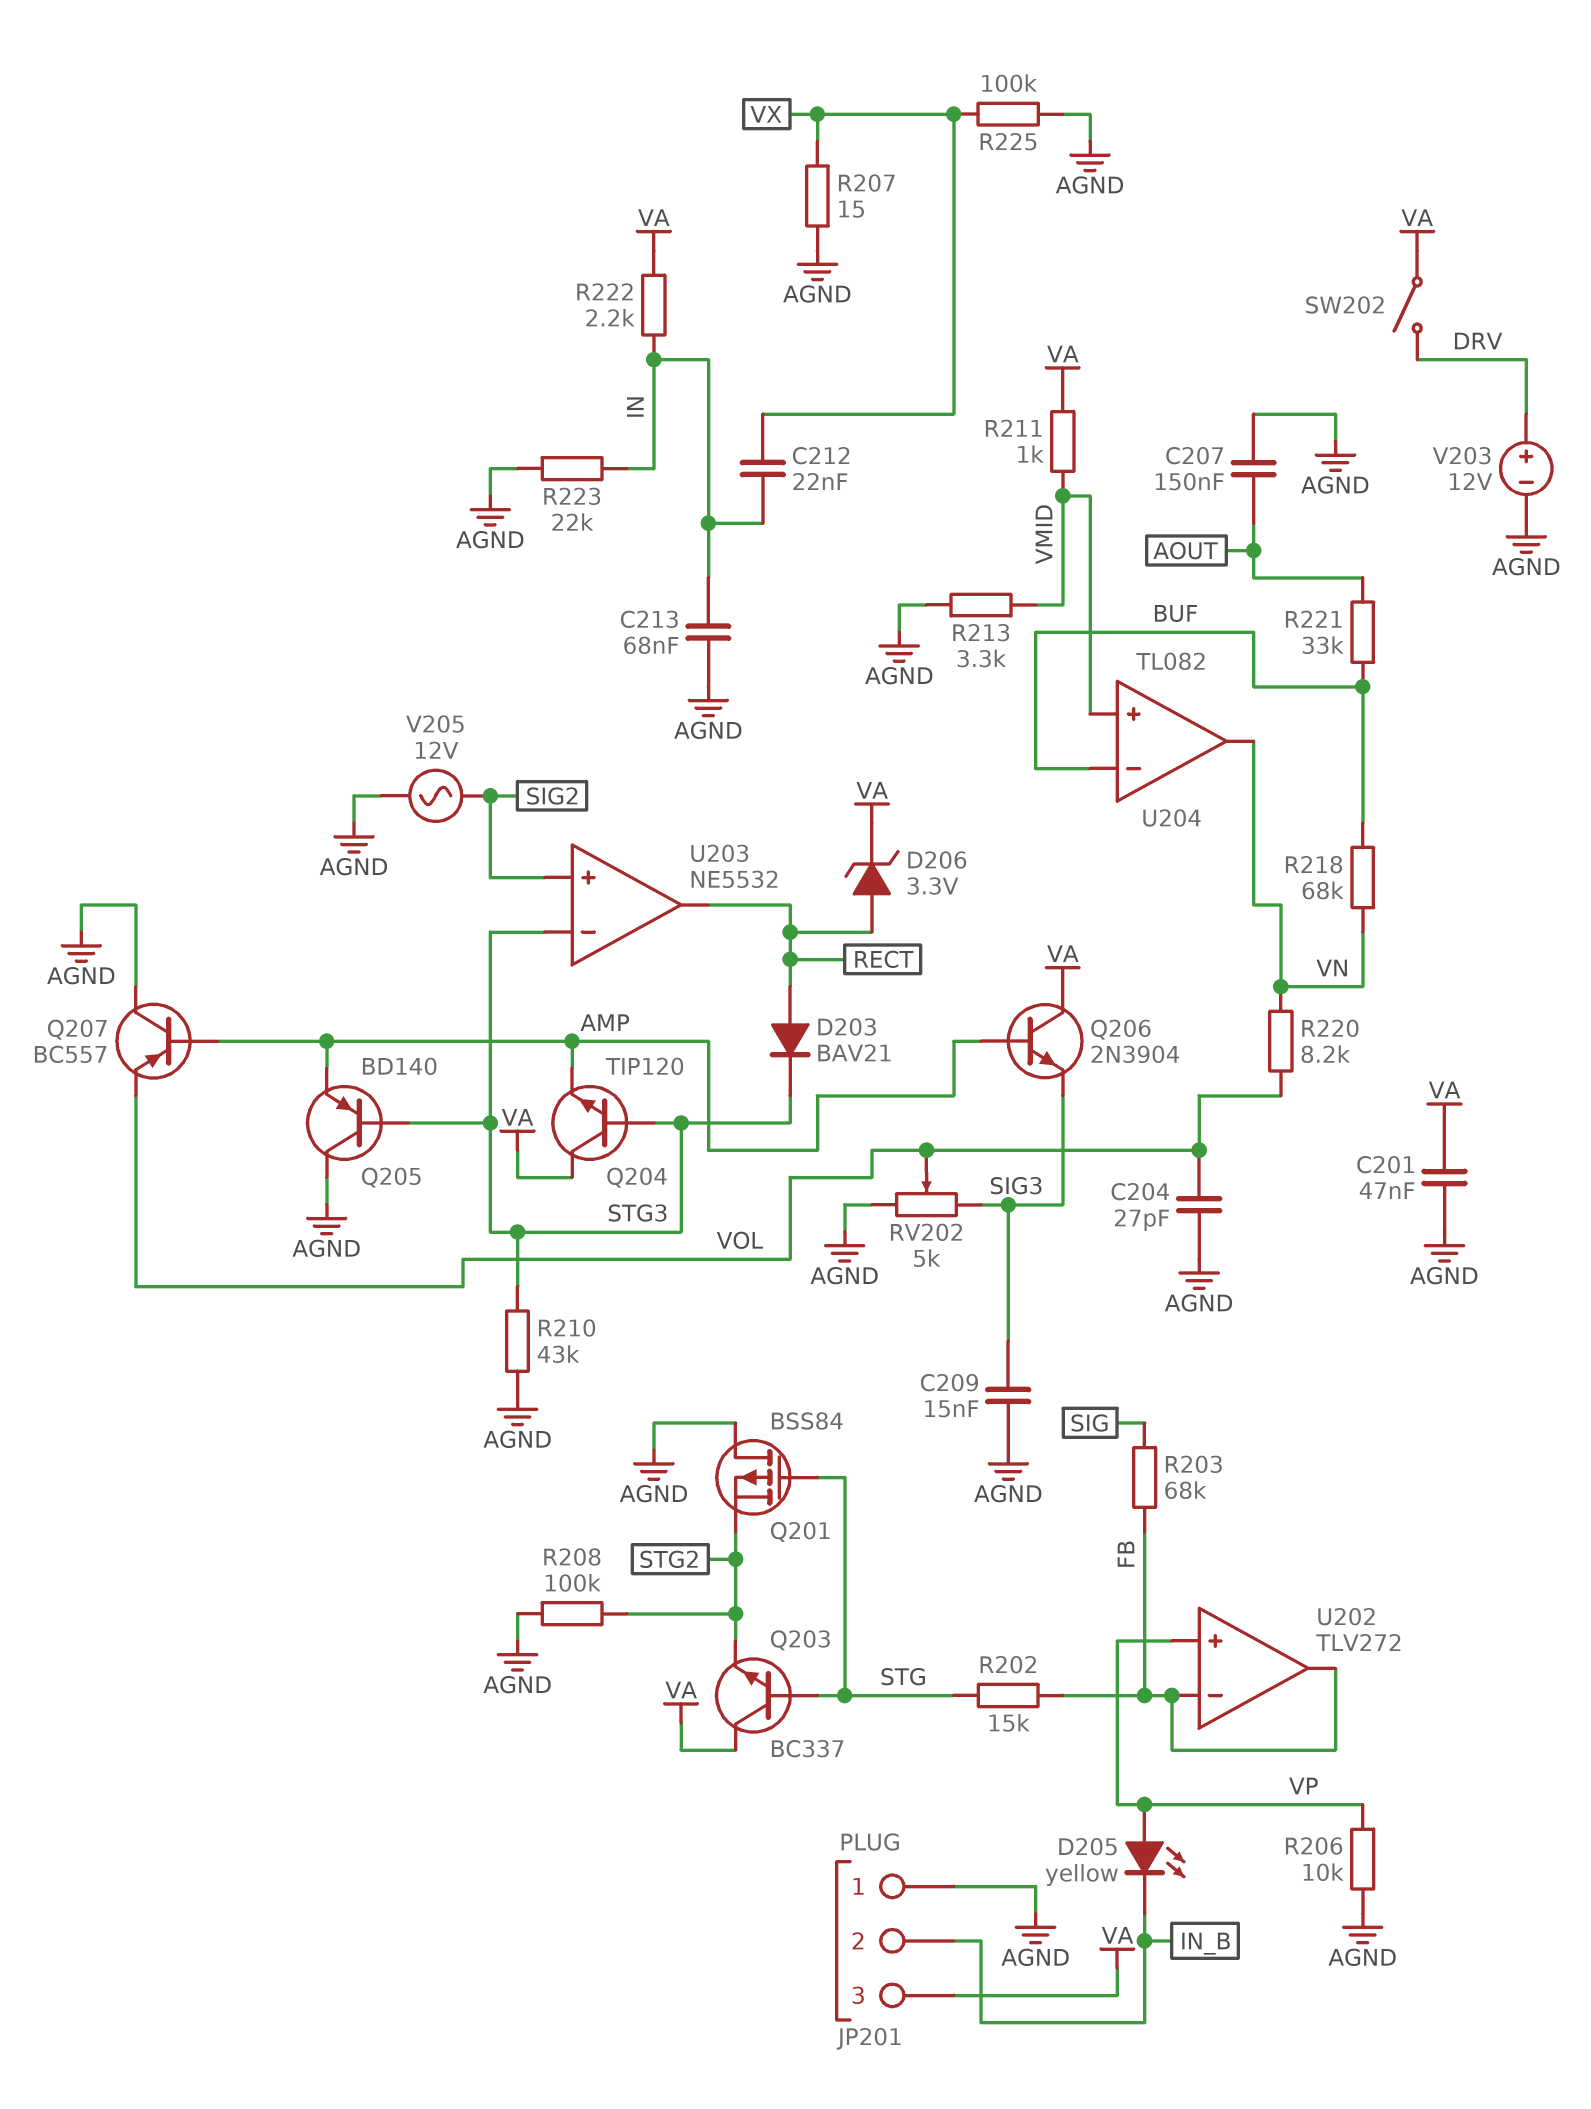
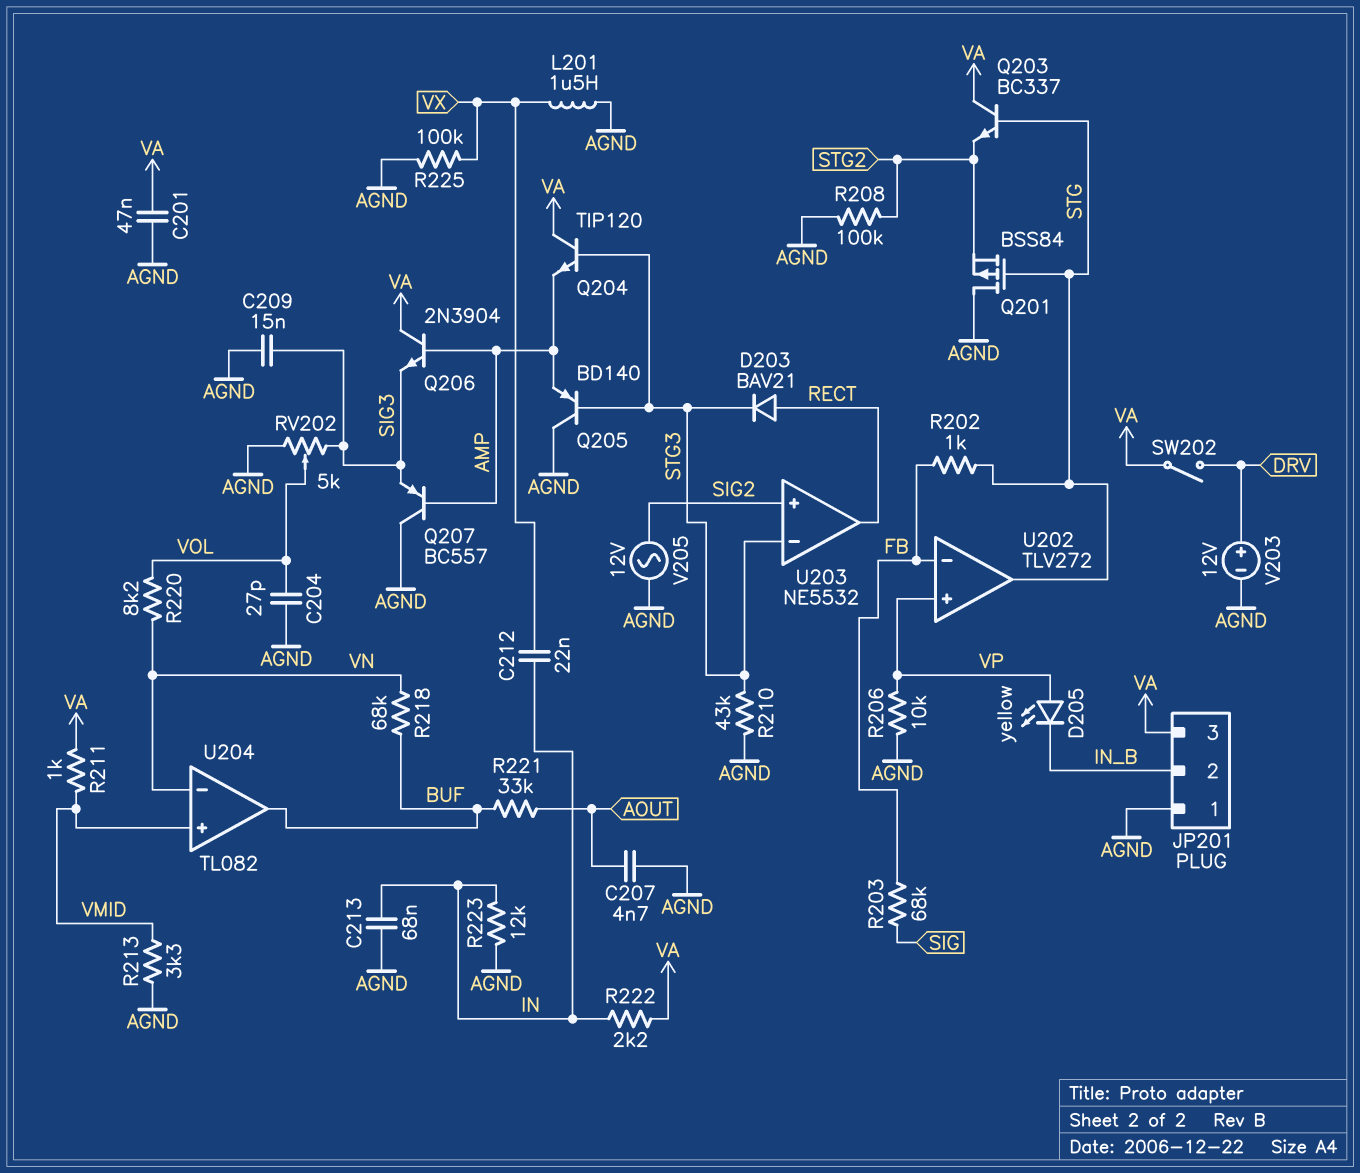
C207: 150nF (AGND, AOUT) -> 4.7nF (AGND, AOUT)
D206: zener 3.3V (A RECT, K VA) -> none
L201: none -> 1.5uH (AGND, VX)
Q207: PNP BC557 (B AMP, C AGND, E VOL) -> PNP BC557 (B AMP, C AGND, E SIG3)
R202: 15k (FB, STG) -> 1k (FB, STG)
R207: 15 (AGND, VX) -> none
R223: 22k (AGND, IN) -> 12k (AGND, IN)
U202 pin out: FB -> STG
U204 pin in-: BUF -> VN
U204 pin out: VN -> BUF

